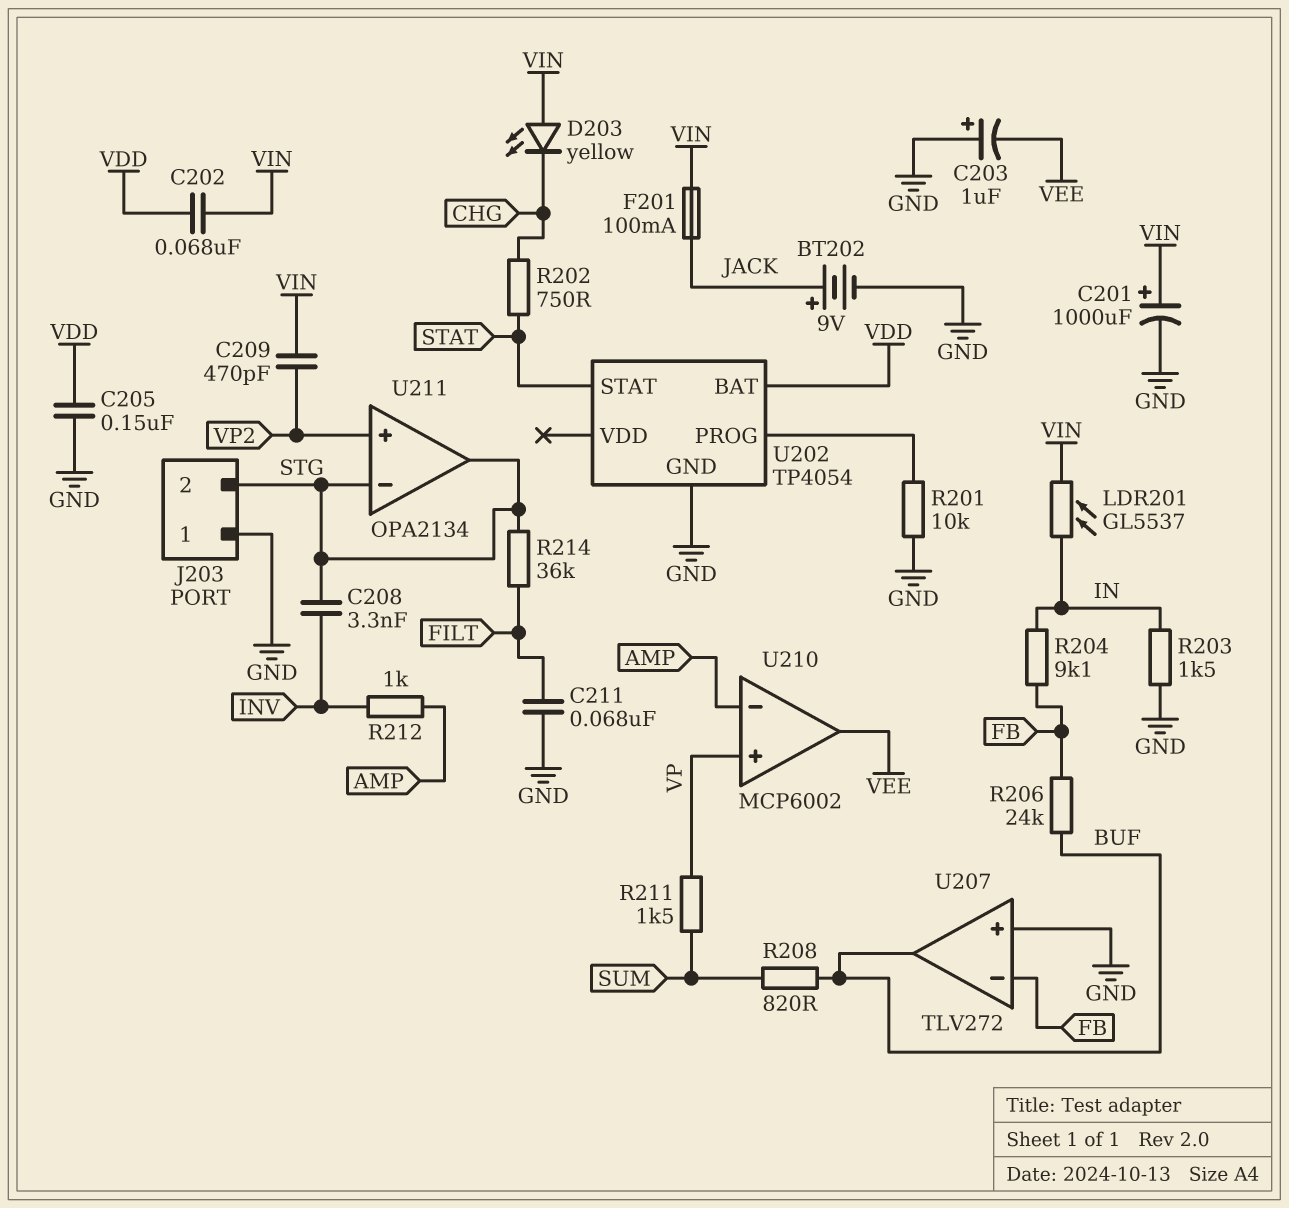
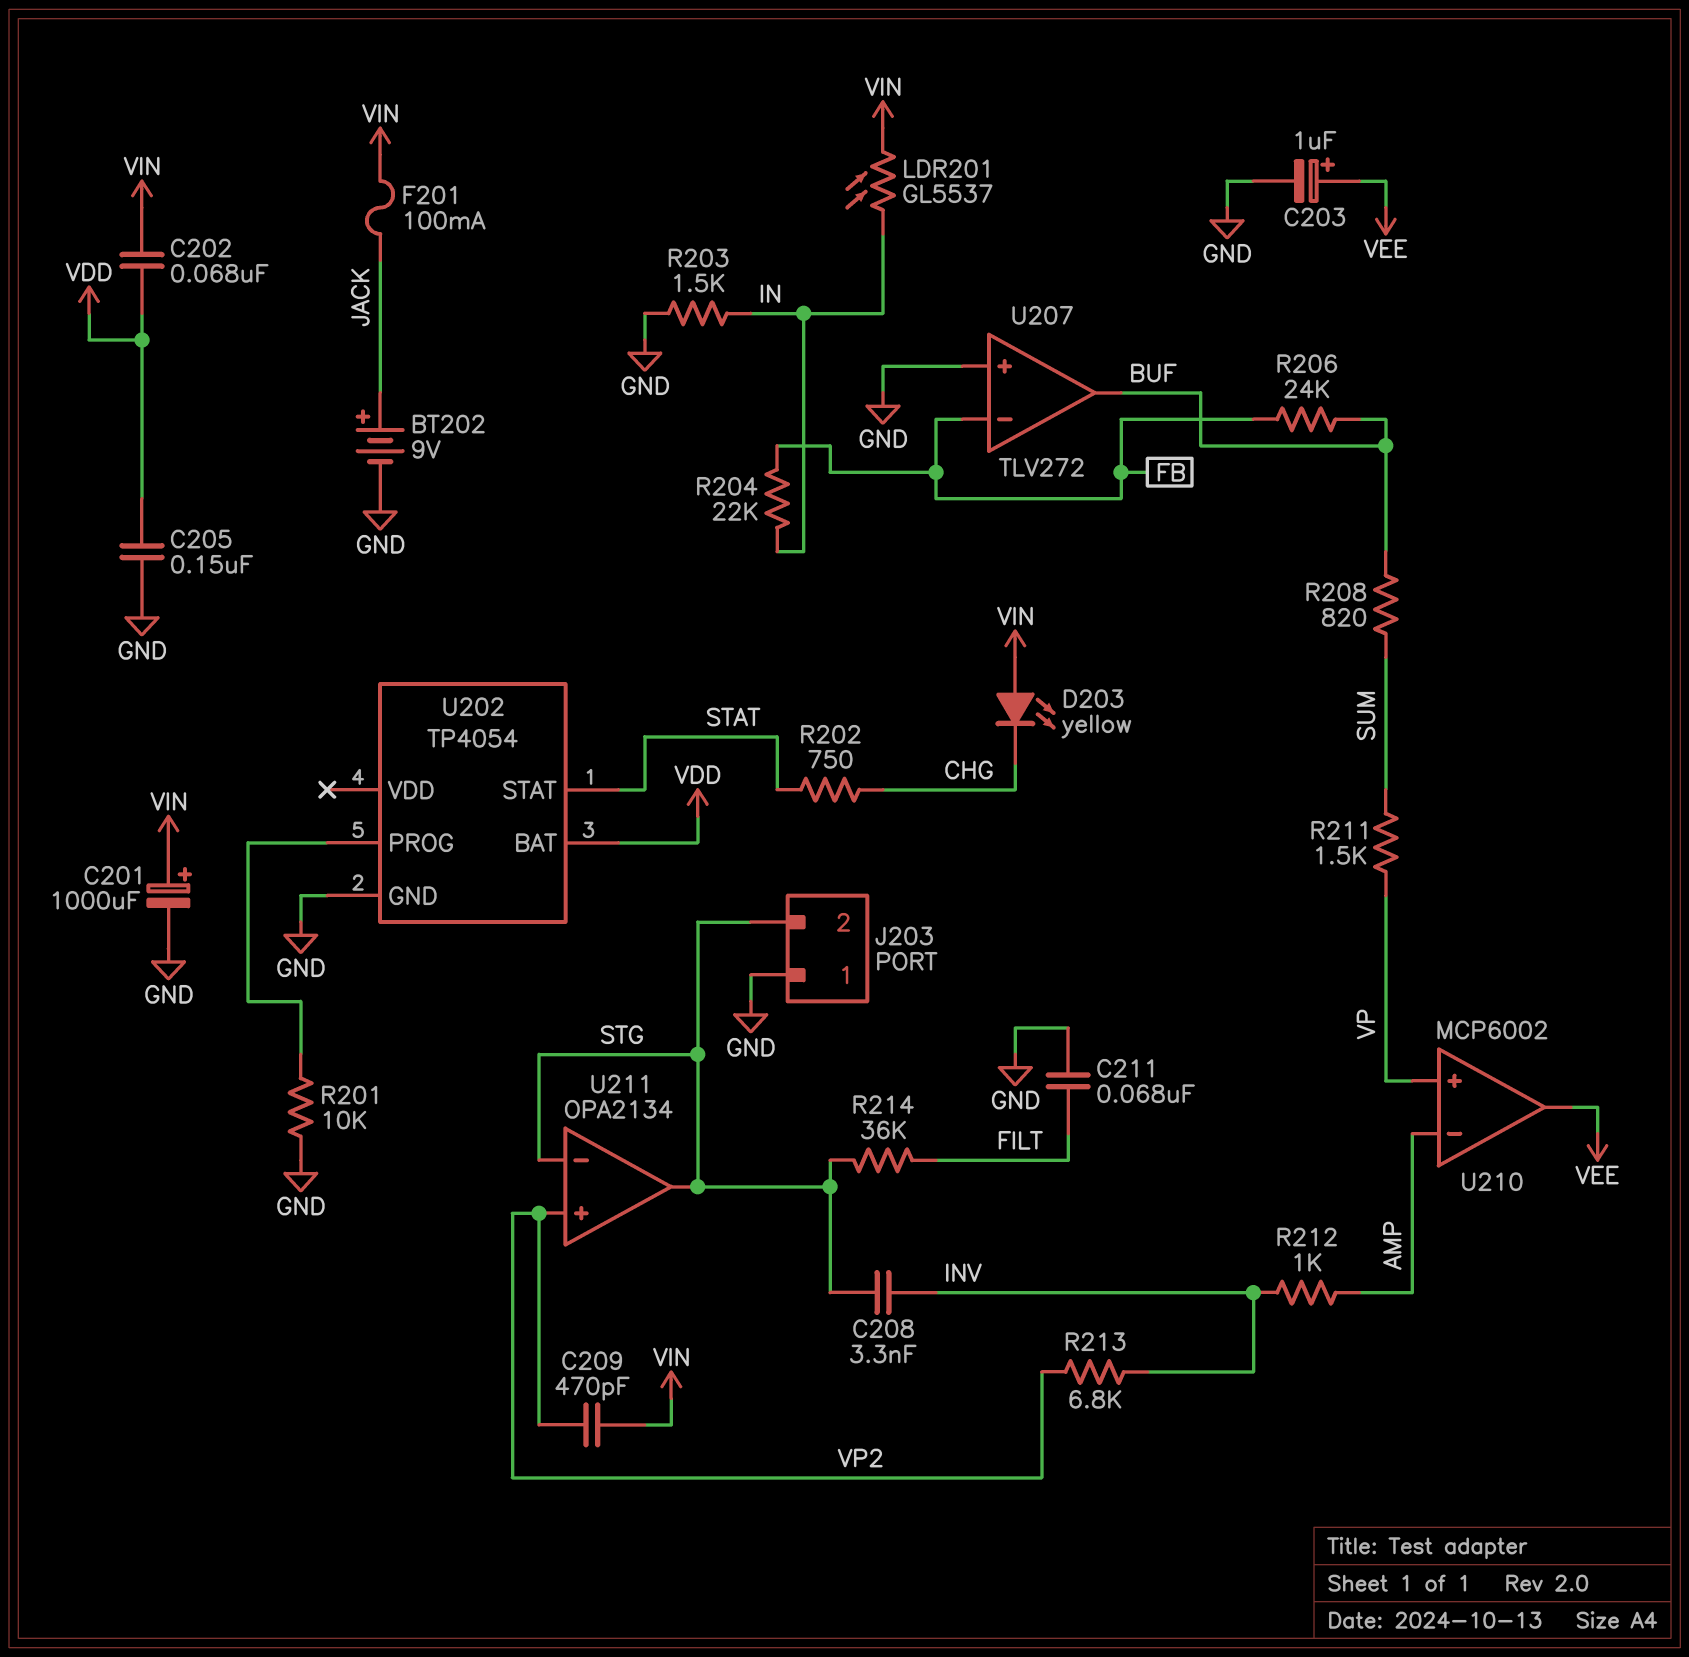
C203: 1uF (plus GND, minus VEE) -> 1uF (plus VEE, minus GND)
R204: 9.1k (FB, IN) -> 22k (FB, IN)
R213: none -> 6.8k (INV, VP2)

